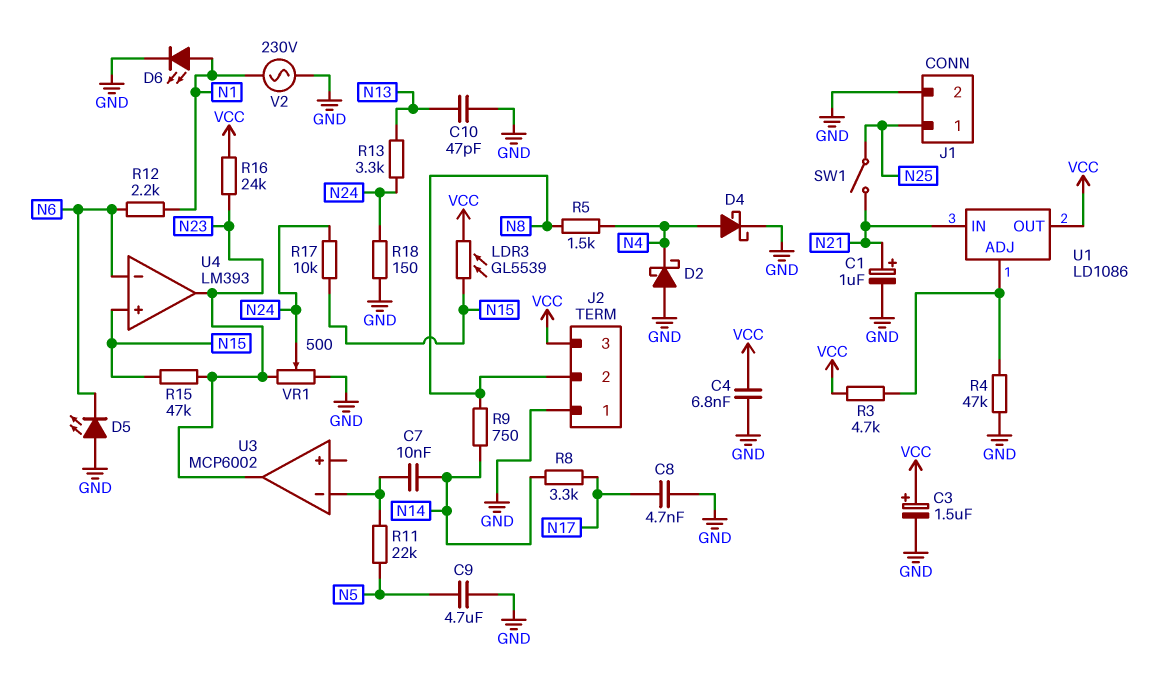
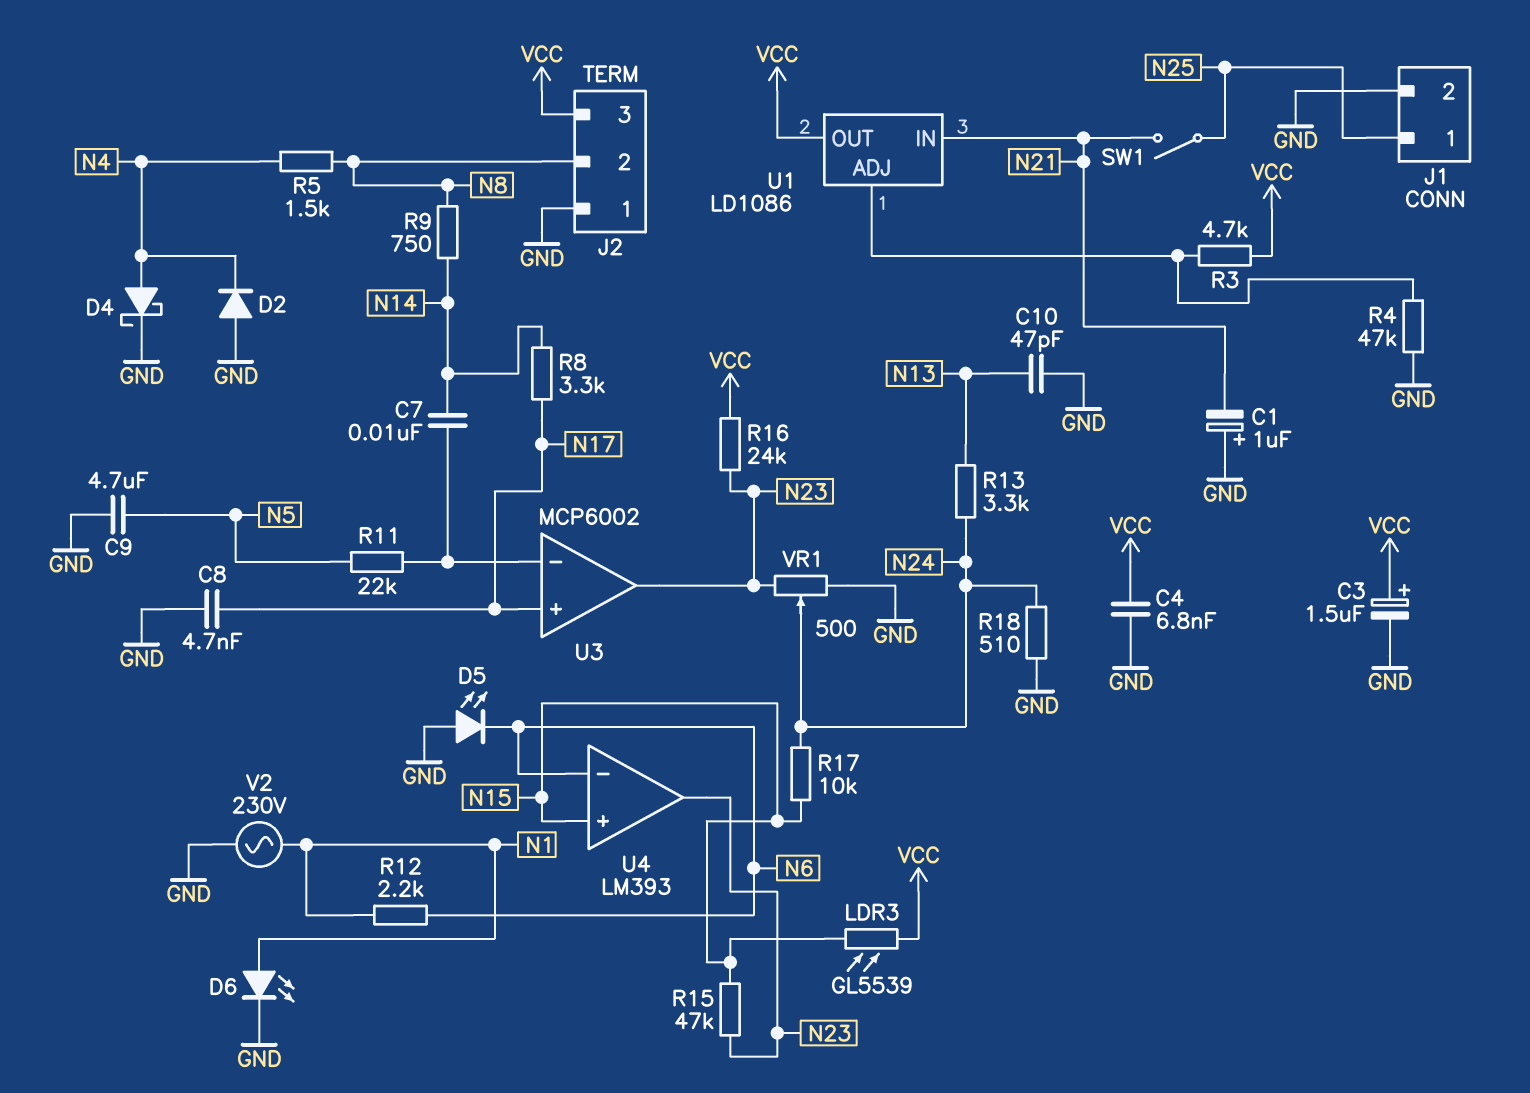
C1: 1uF (plus N21, minus GND) -> 1uF (plus GND, minus N21)
D2: schottky (A GND, K N4) -> diode (A GND, K N4)
R18: 150 (GND, N24) -> 510 (GND, N24)
U3 pin in+: none -> N17

